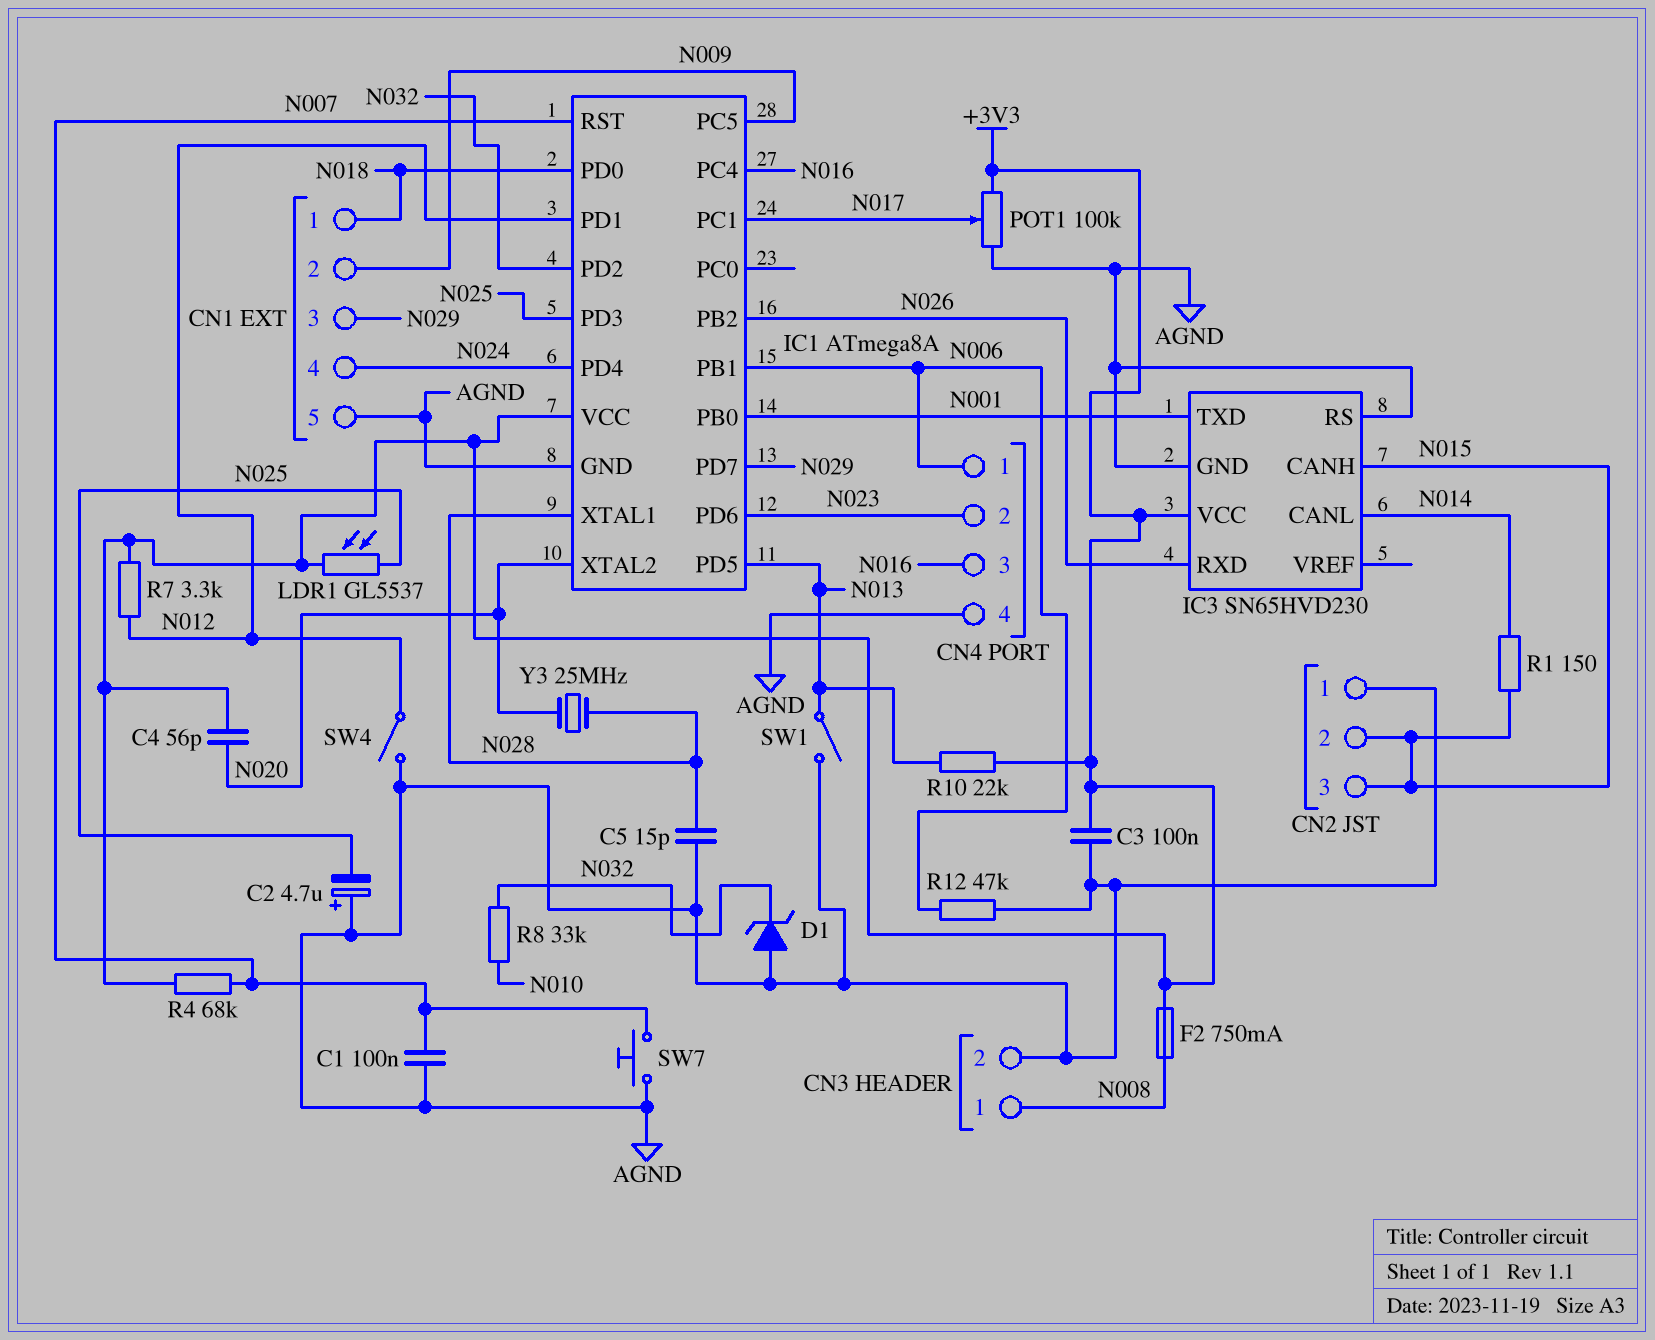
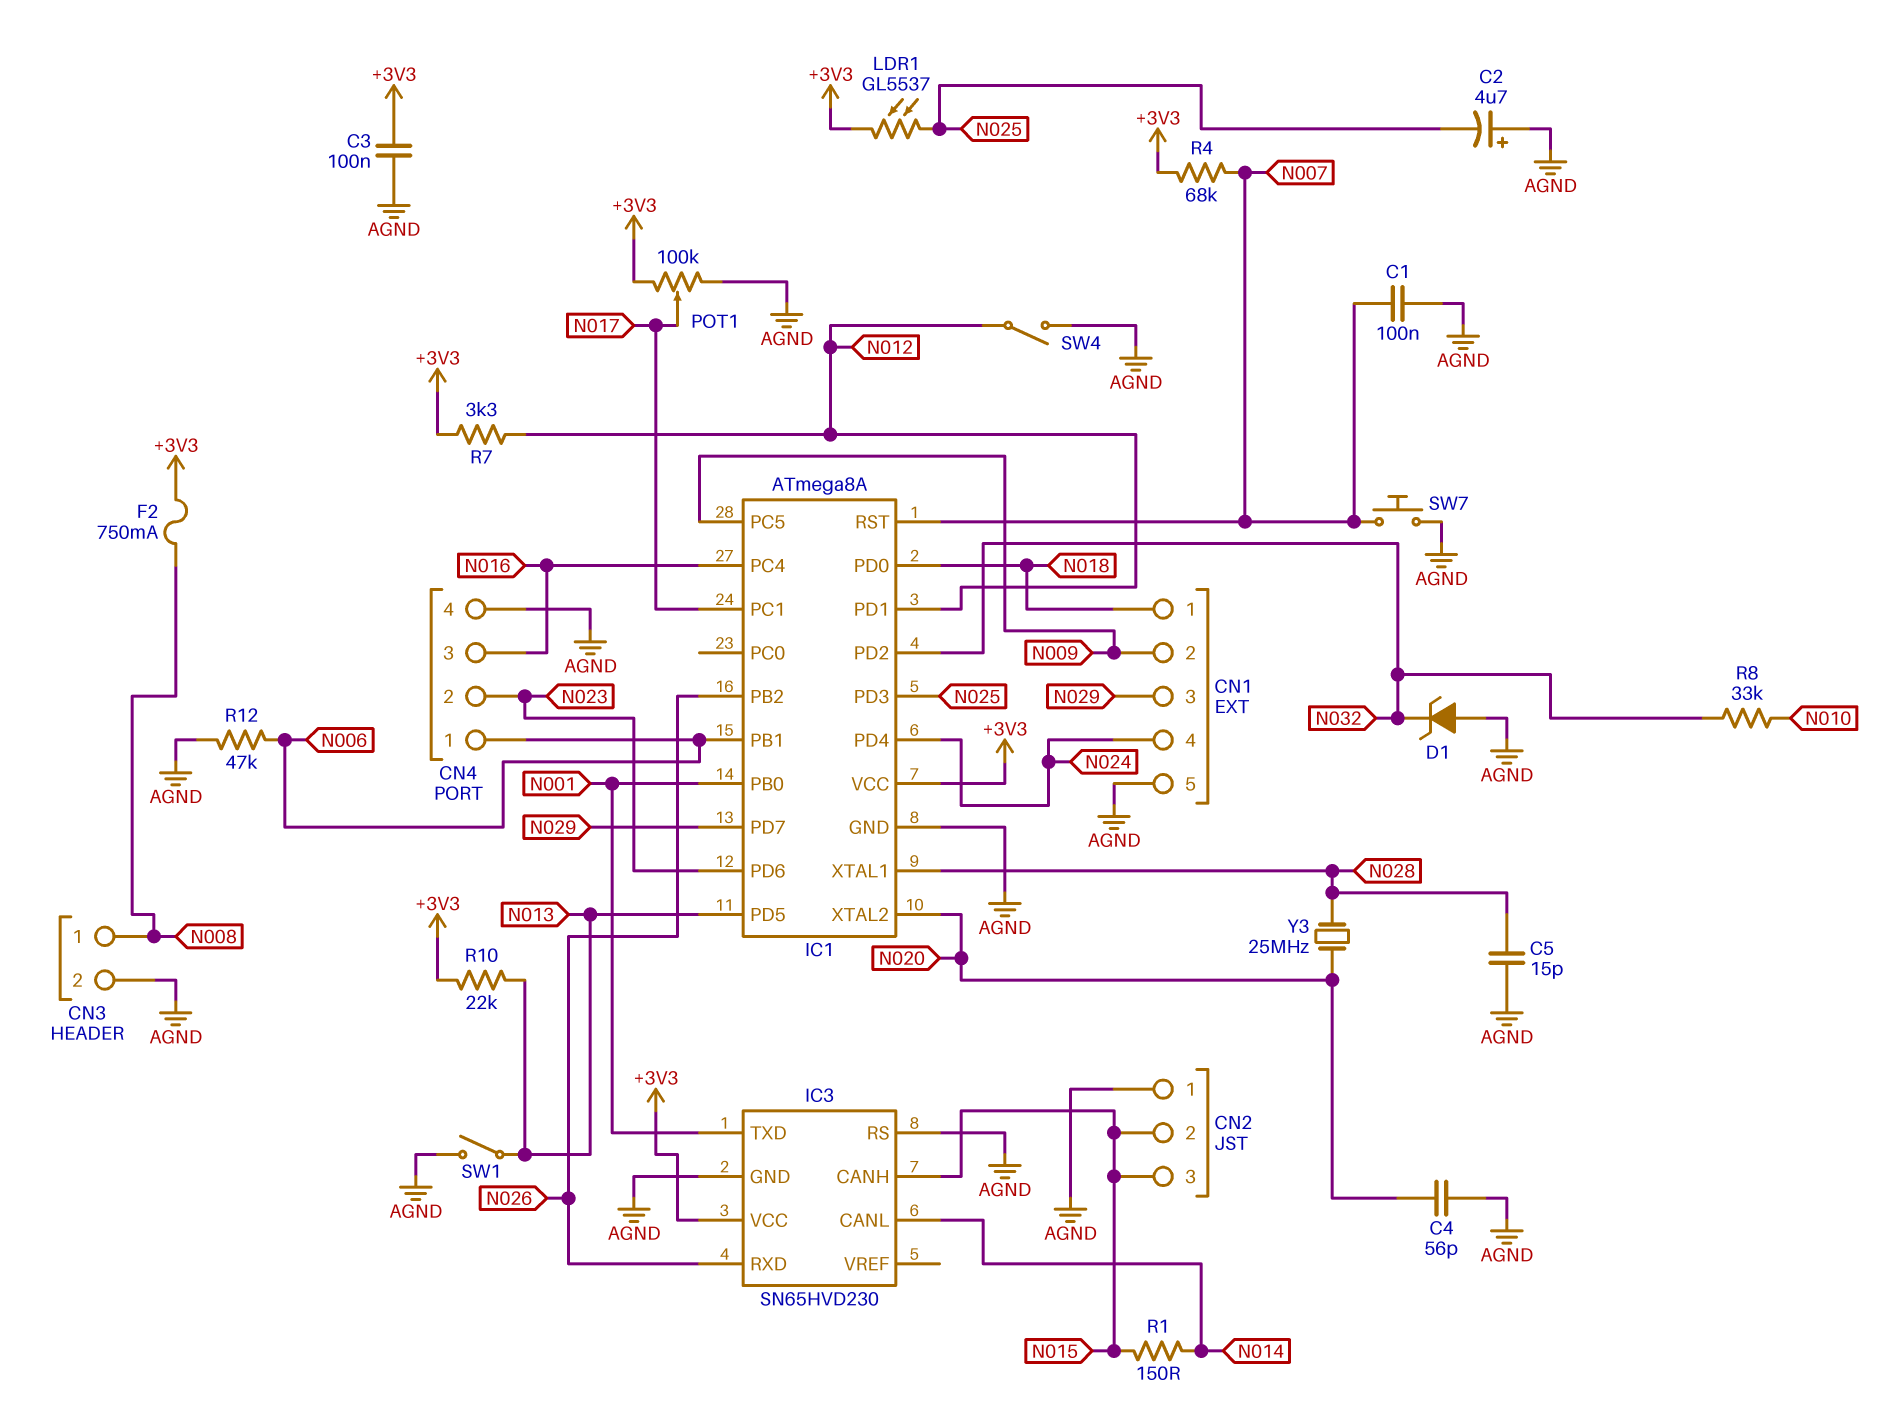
C4: 56pF (+3V3, N020) -> 56pF (AGND, N020)

